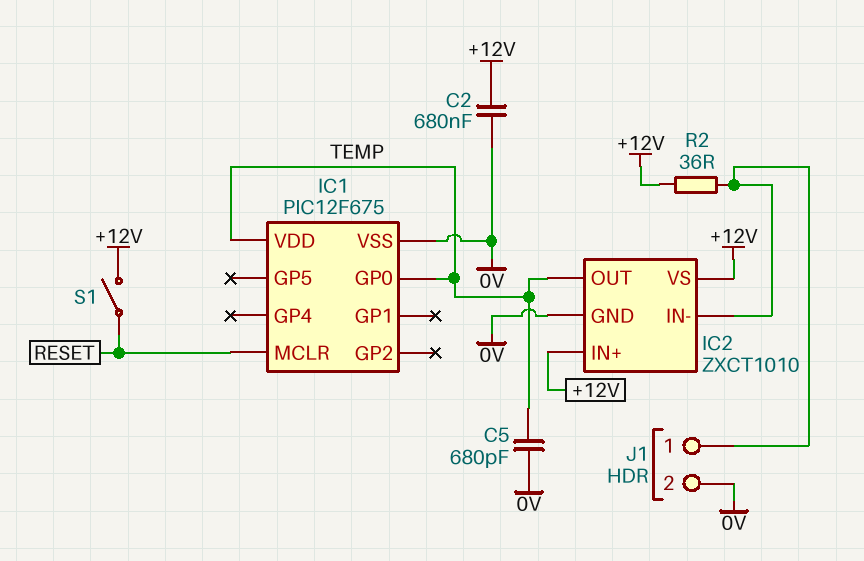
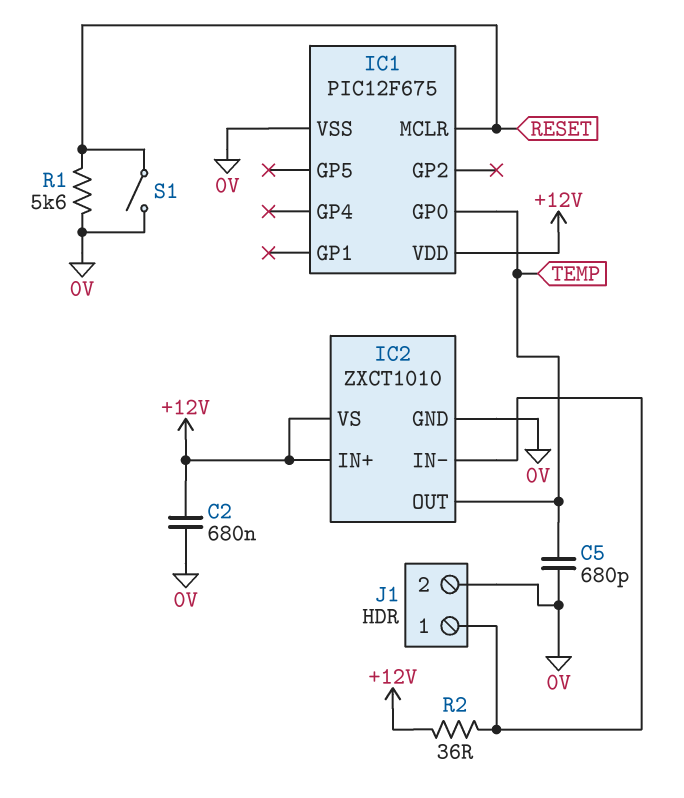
IC1 pin VDD: TEMP -> +12V
R1: none -> 5.6k (0V, RESET)
S1: switch (+12V, RESET) -> switch (0V, RESET)

